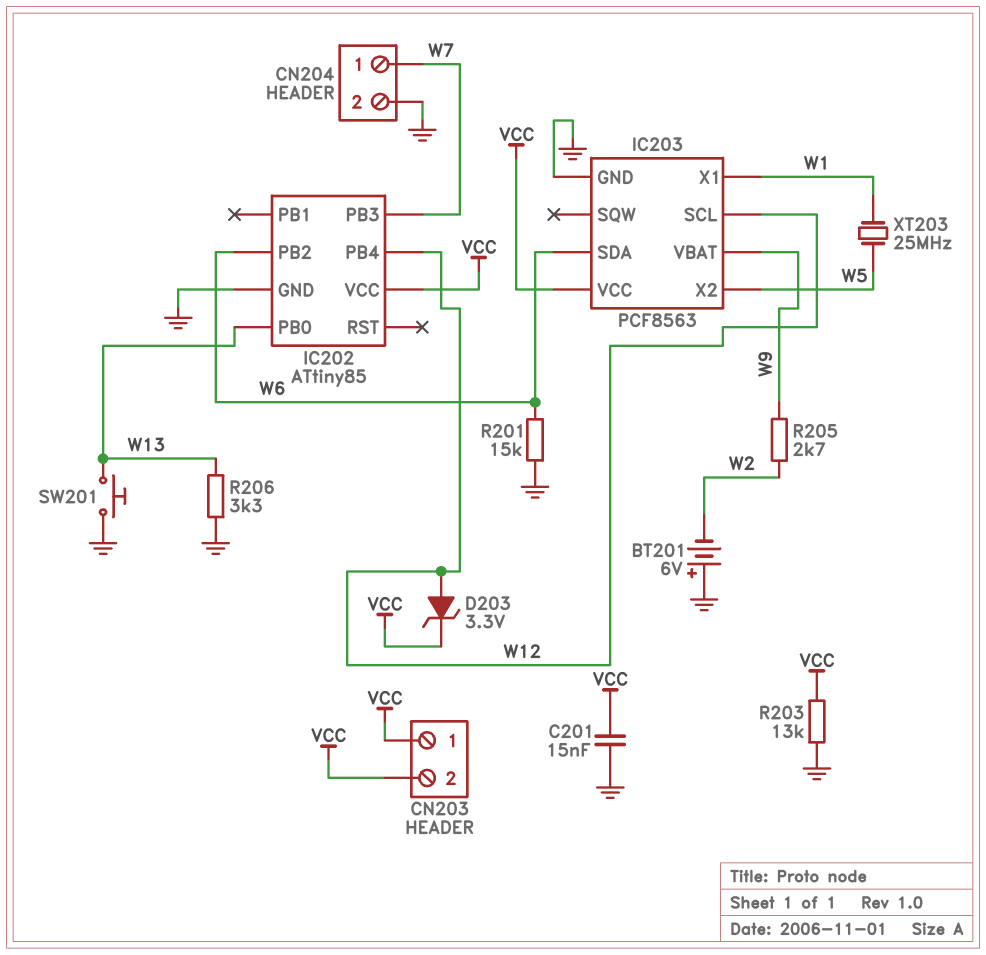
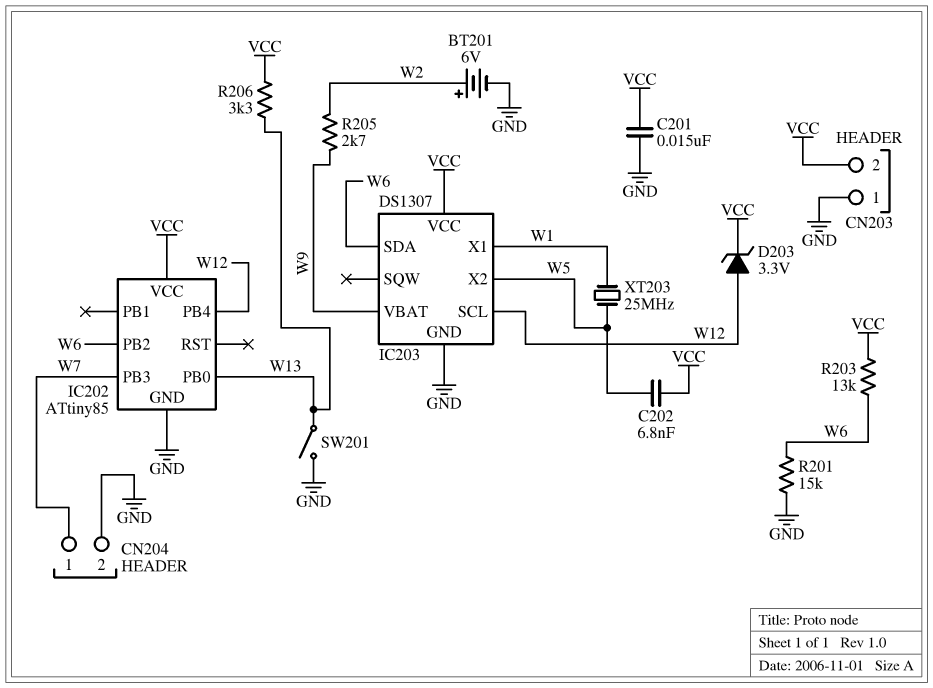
BT201: 6V (plus GND, minus W2) -> 6V (plus W2, minus GND)
C202: none -> 6.8nF (VCC, W5)
CN203 pin 1: VCC -> GND
IC203: PCF8563 -> DS1307
R203: 13k (GND, VCC) -> 13k (VCC, W6)
R206: 3.3k (GND, W13) -> 3.3k (VCC, W13)
SW201: button (GND, W13) -> switch (GND, W13)

